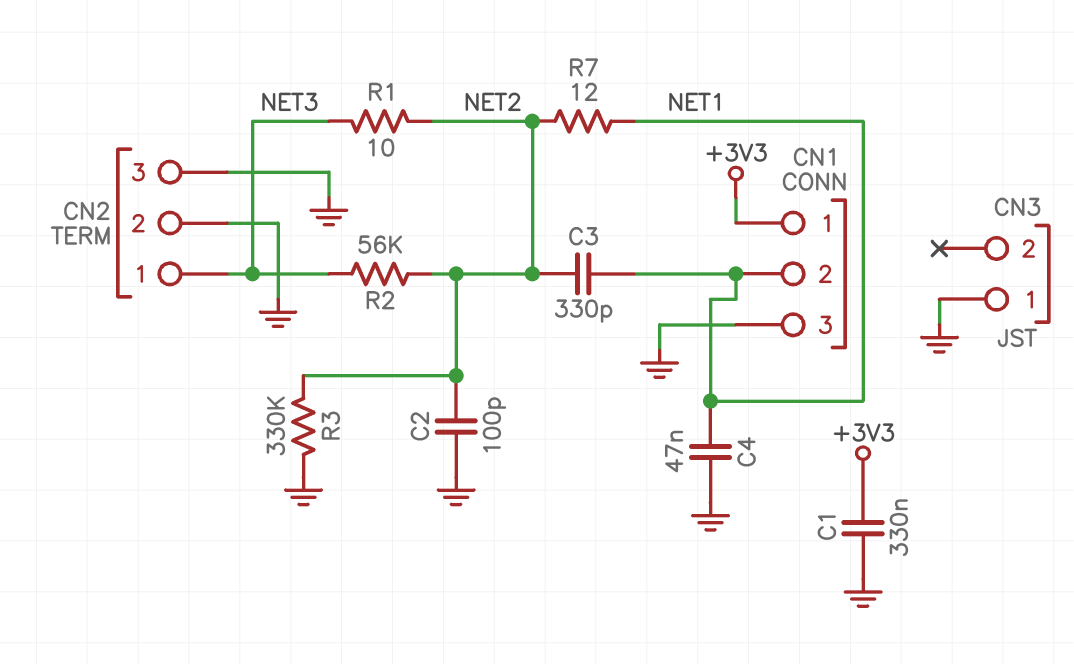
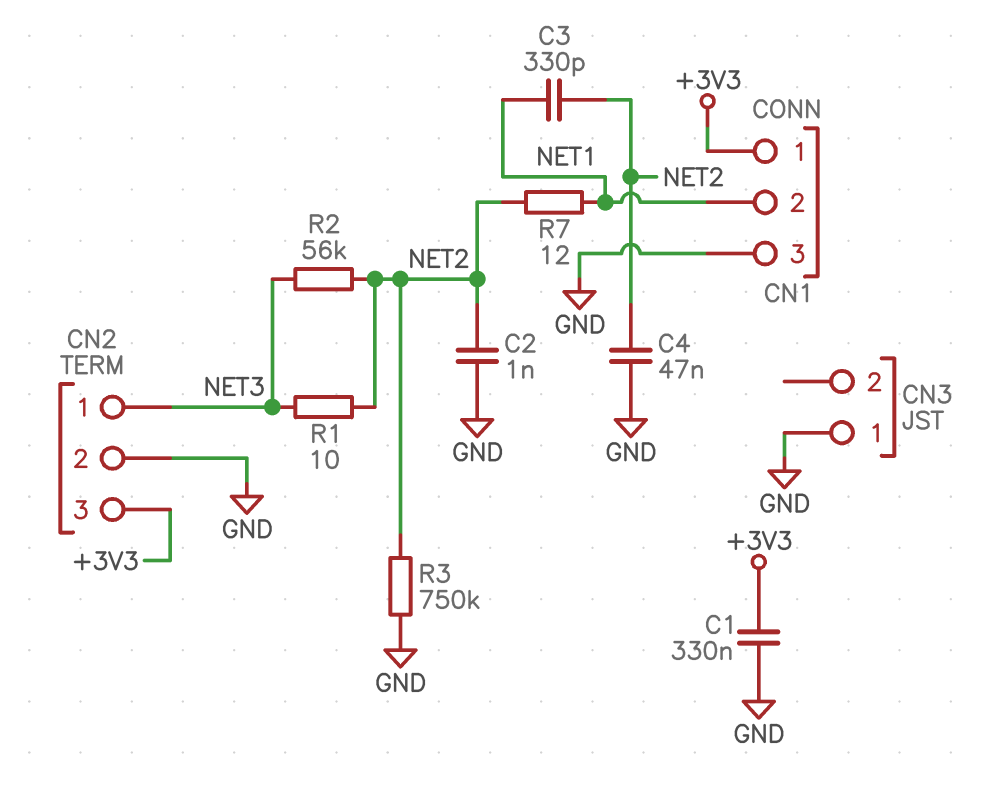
C2: 100pF (GND, NET2) -> 1nF (GND, NET2)
C4: 47nF (GND, NET1) -> 47nF (GND, NET2)
CN2 pin 3: GND -> +3V3
R3: 330k (GND, NET2) -> 750k (GND, NET2)

